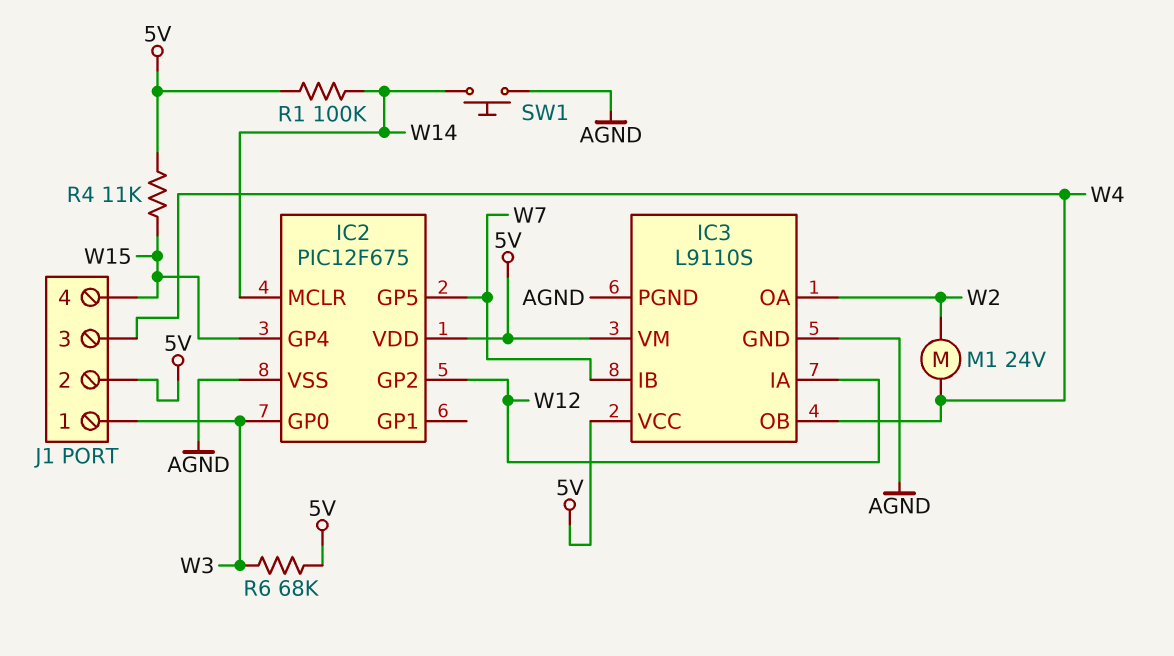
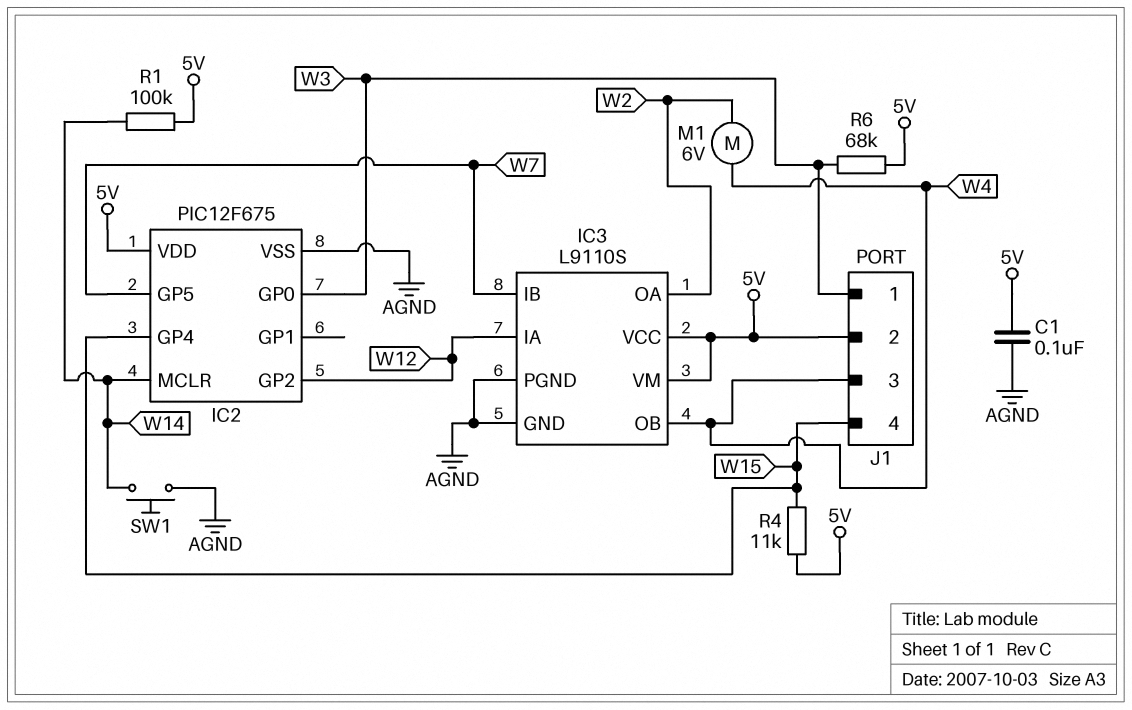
C1: none -> 100nF (5V, AGND)
M1: motor 24V (W2, W4) -> motor 6V (W2, W4)

